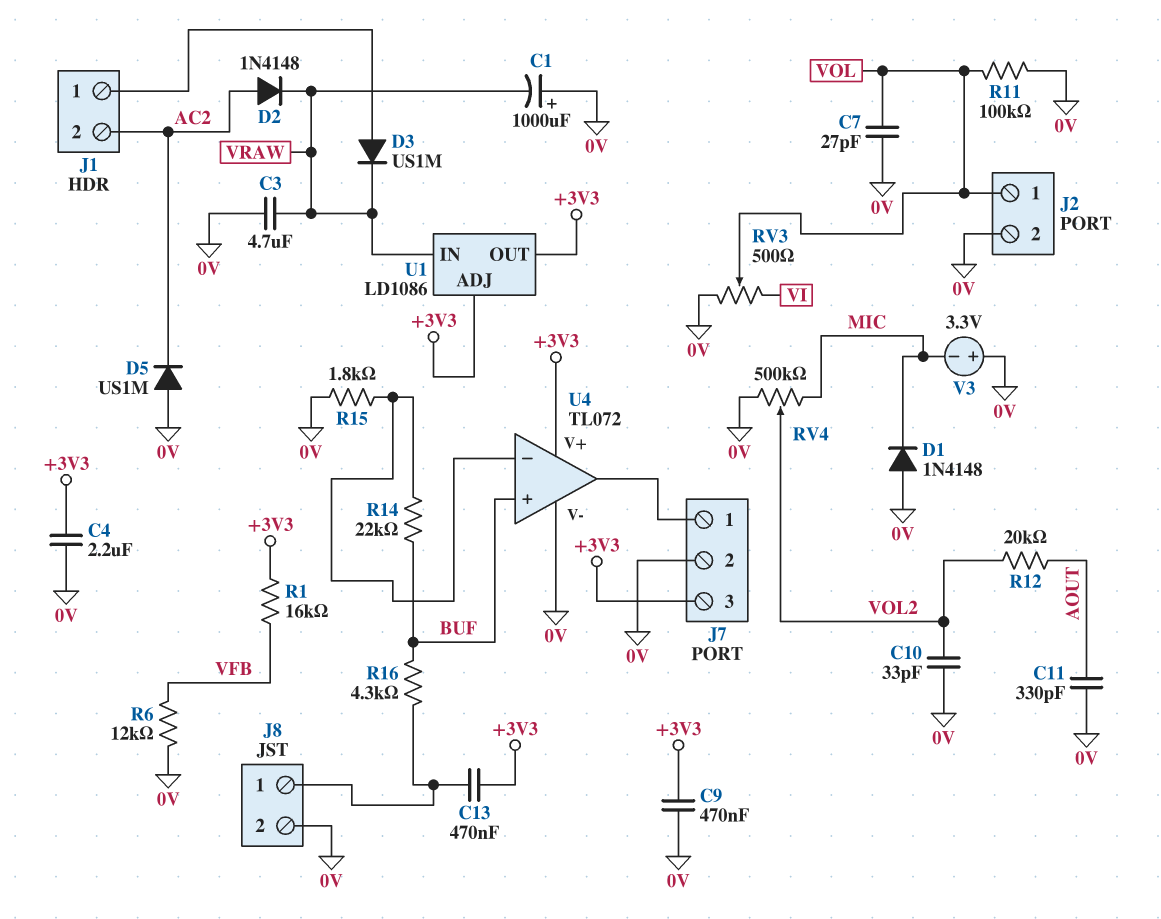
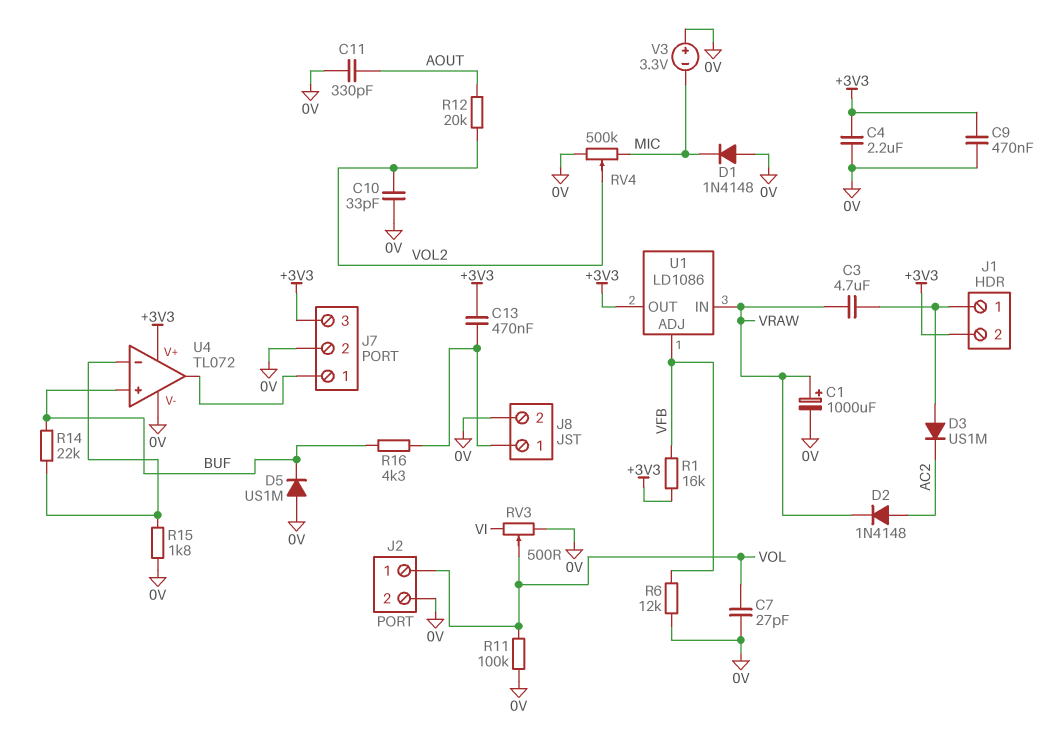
C1: 1000uF (plus 0V, minus VRAW) -> 1000uF (plus VRAW, minus 0V)
C3: 4.7uF (0V, VRAW) -> 4.7uF (J1/1, VRAW)
D3: diode US1M (A J1/1, K VRAW) -> diode US1M (A J1/1, K AC2)
D5: diode US1M (A 0V, K AC2) -> diode US1M (A 0V, K BUF)
J1 pin 2: AC2 -> +3V3
U1 pin ADJ: +3V3 -> VFB

